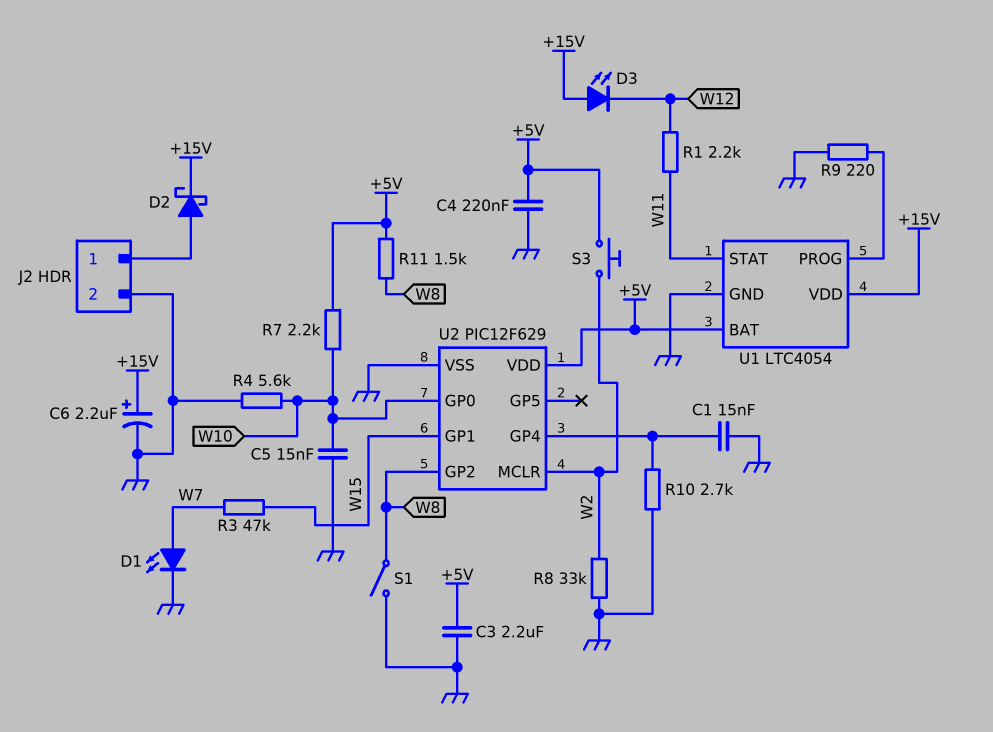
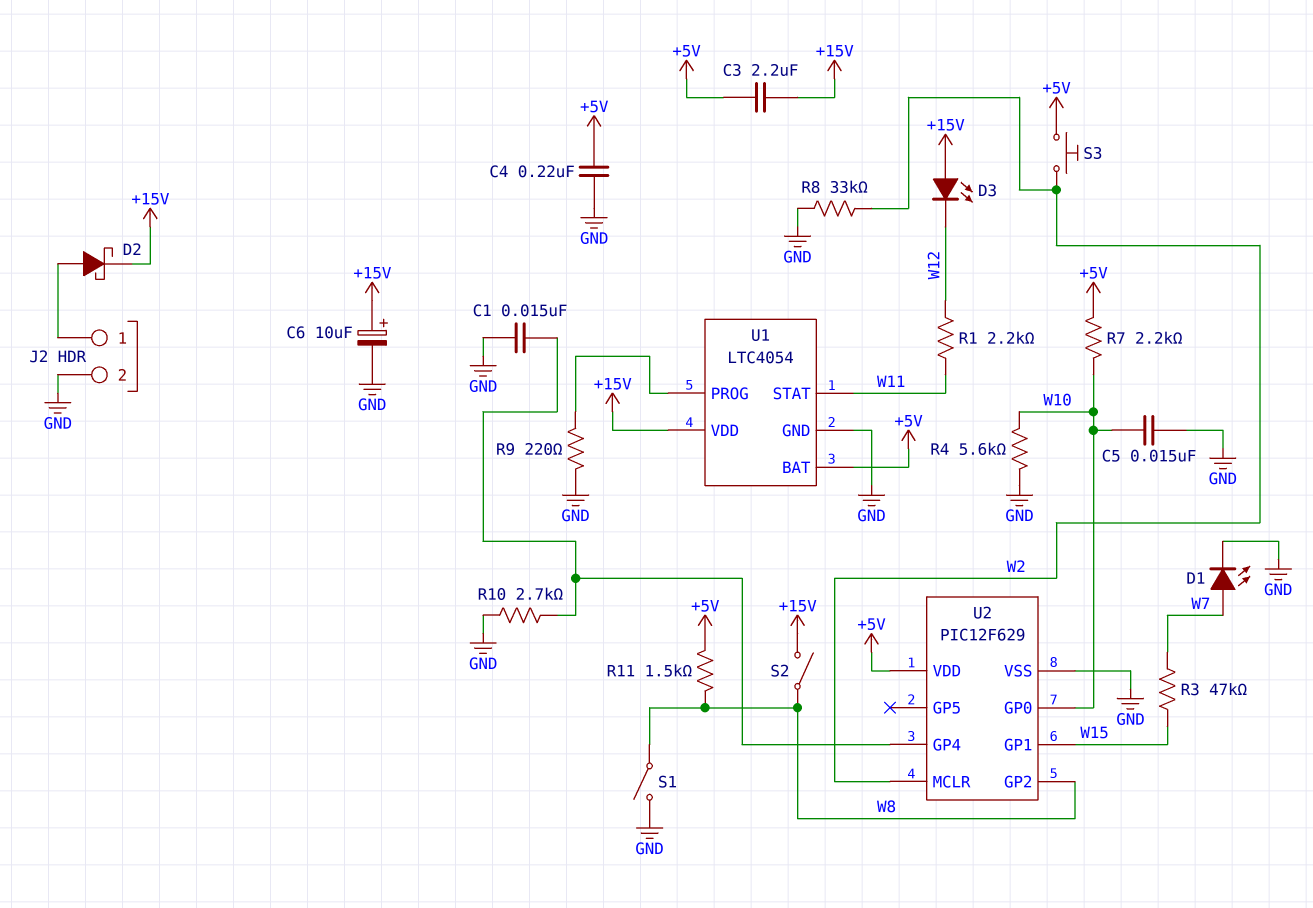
C3: 2.2uF (+5V, GND) -> 2.2uF (+5V, +15V)
C6: 2.2uF (plus +15V, minus GND) -> 10uF (plus +15V, minus GND)
S2: none -> switch (+15V, W8)

